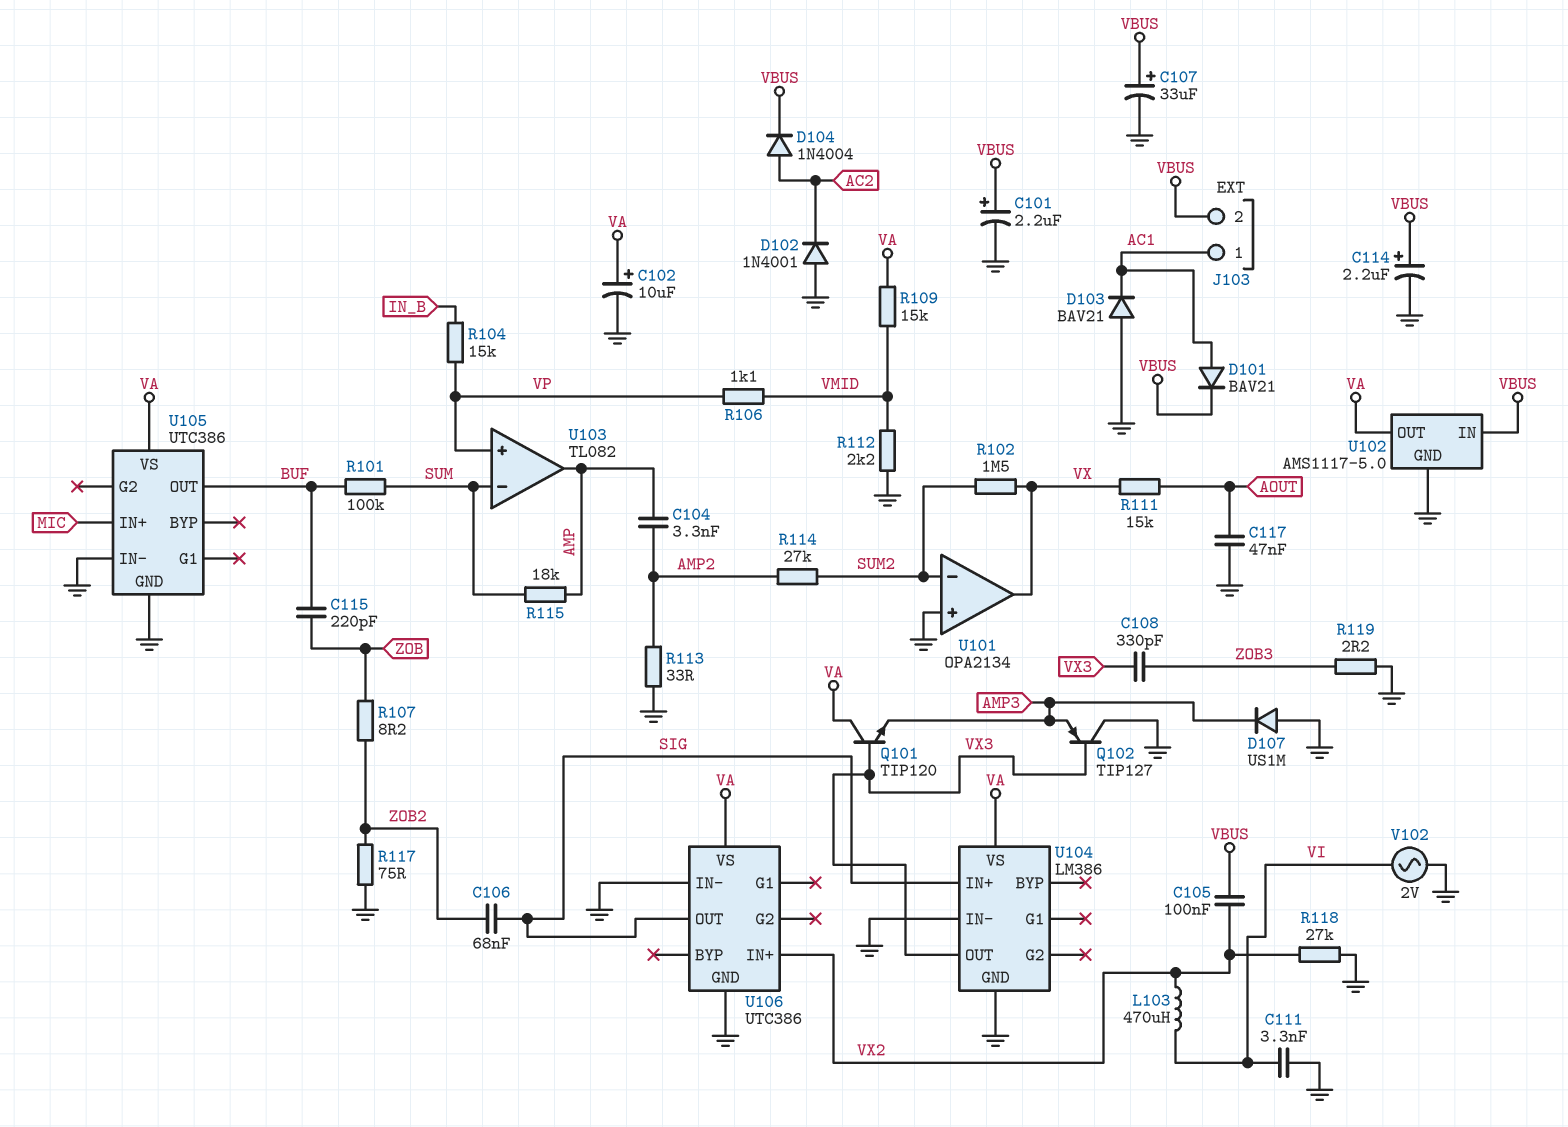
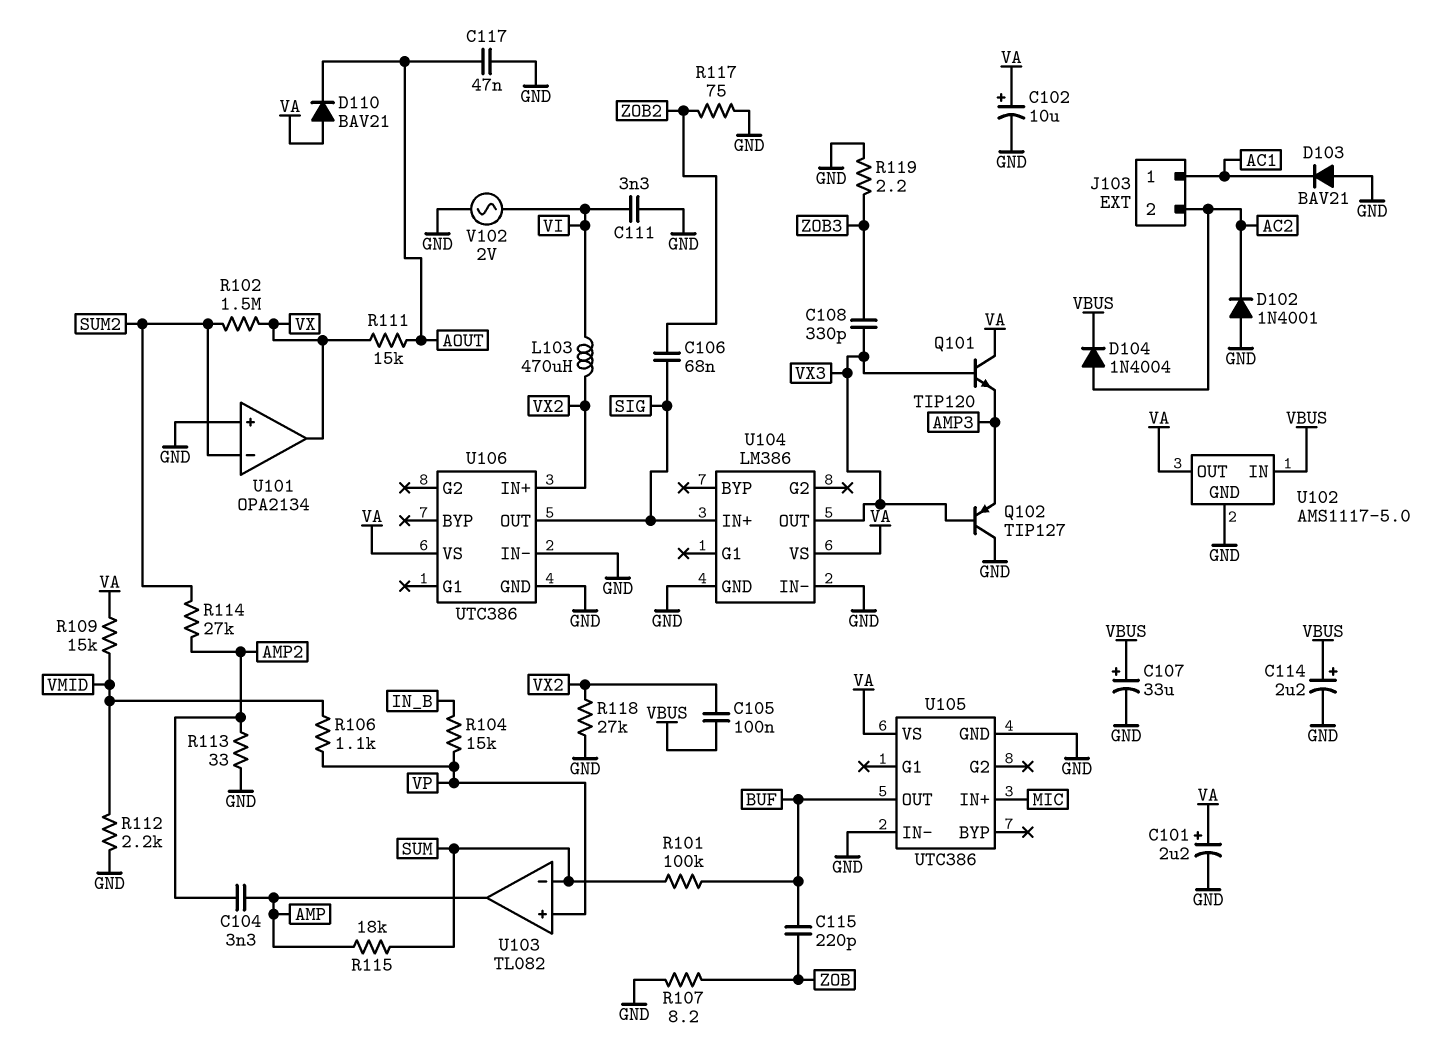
C101: 2.2uF (plus VBUS, minus GND) -> 2.2uF (plus VA, minus GND)
D101: diode BAV21 (A AC1, K VBUS) -> none
D107: diode US1M (A GND, K AMP3) -> none
D110: none -> diode BAV21 (A VA, K AOUT)
J103 pin 2: VBUS -> AC2
R107: 8.2 (ZOB, ZOB2) -> 8.2 (GND, ZOB)

